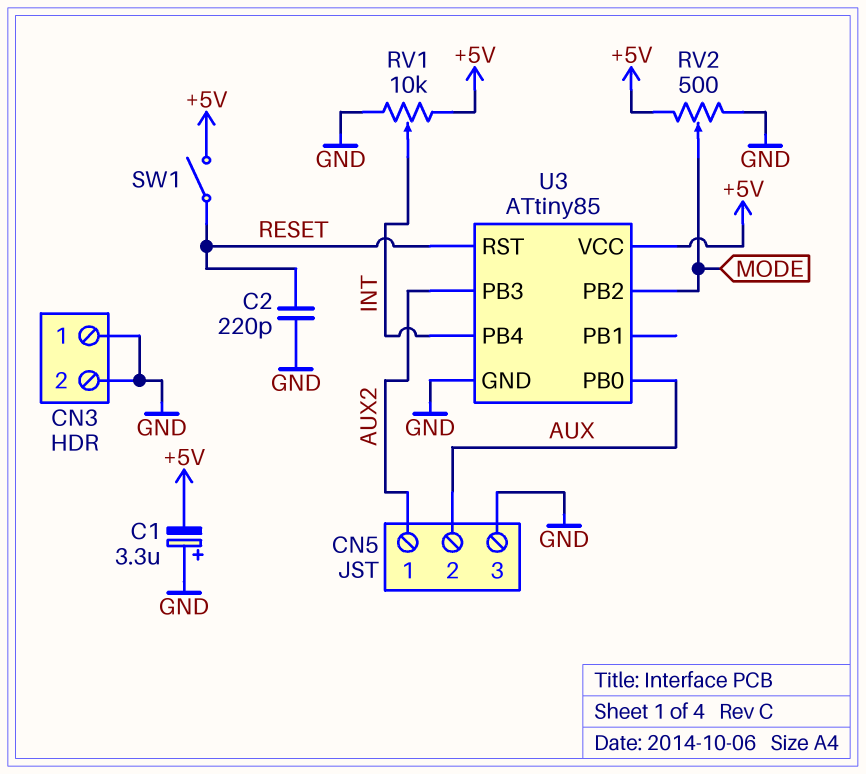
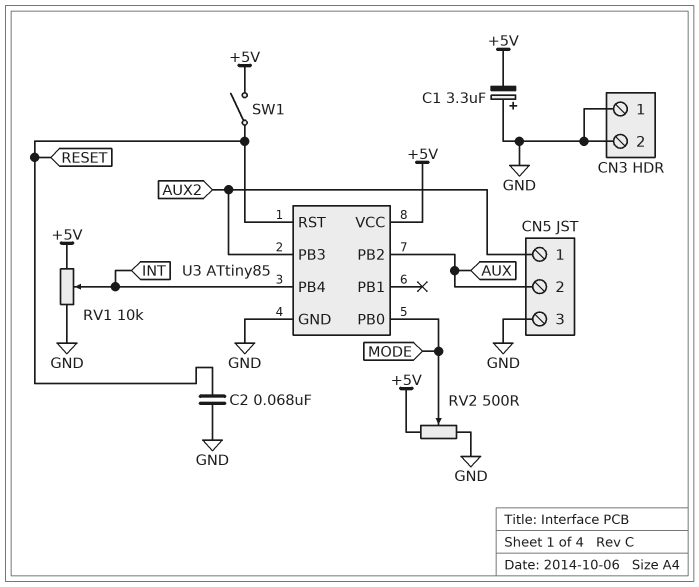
C2: 220pF (GND, RESET) -> 68nF (GND, RESET)
U3 pin PB0: AUX -> MODE
U3 pin PB2: MODE -> AUX

